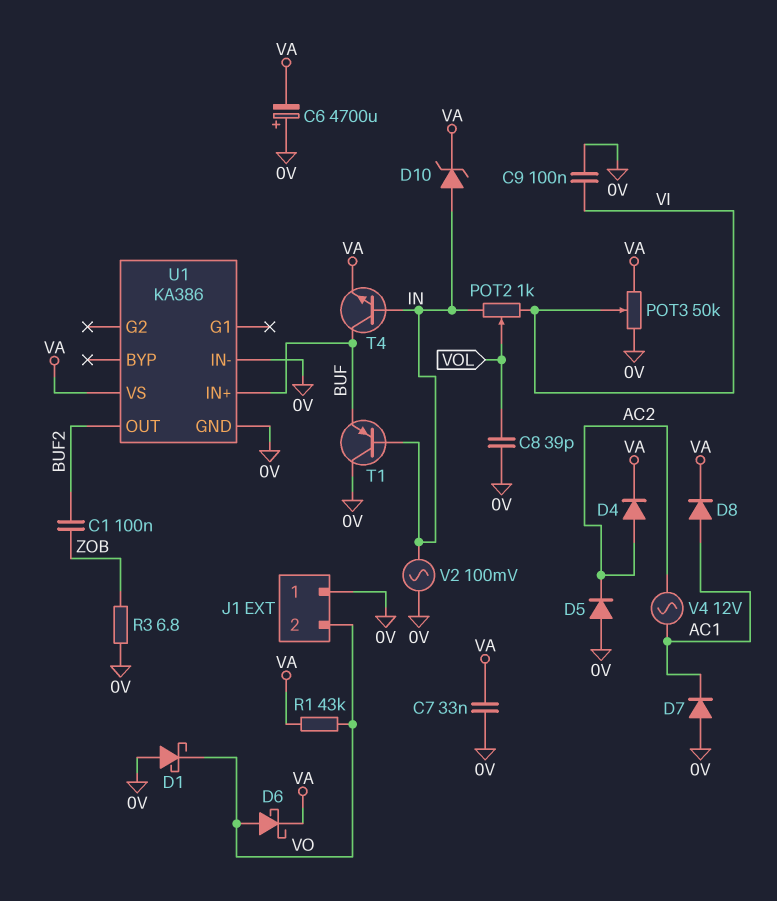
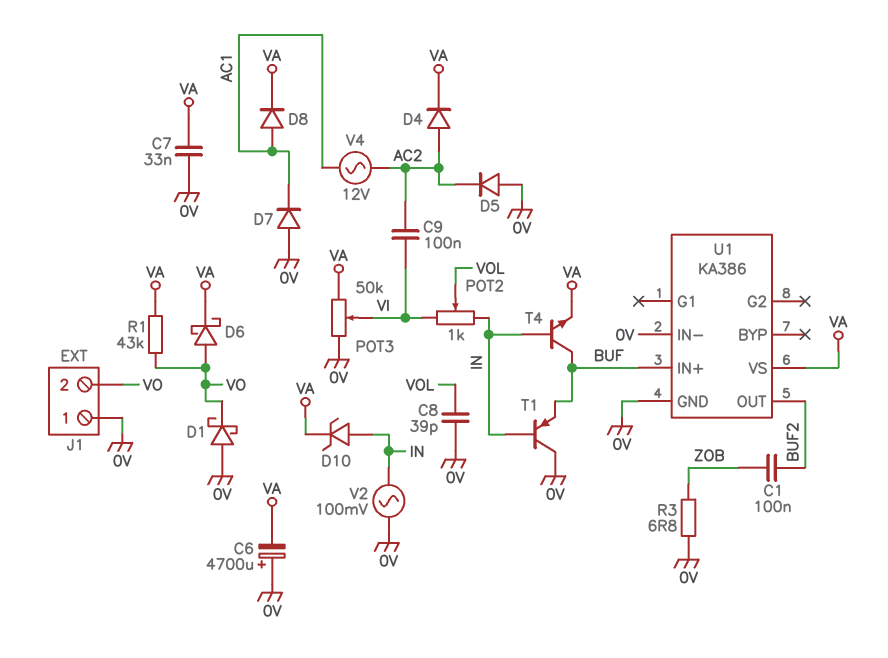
C9: 100nF (0V, VI) -> 100nF (AC2, VI)

